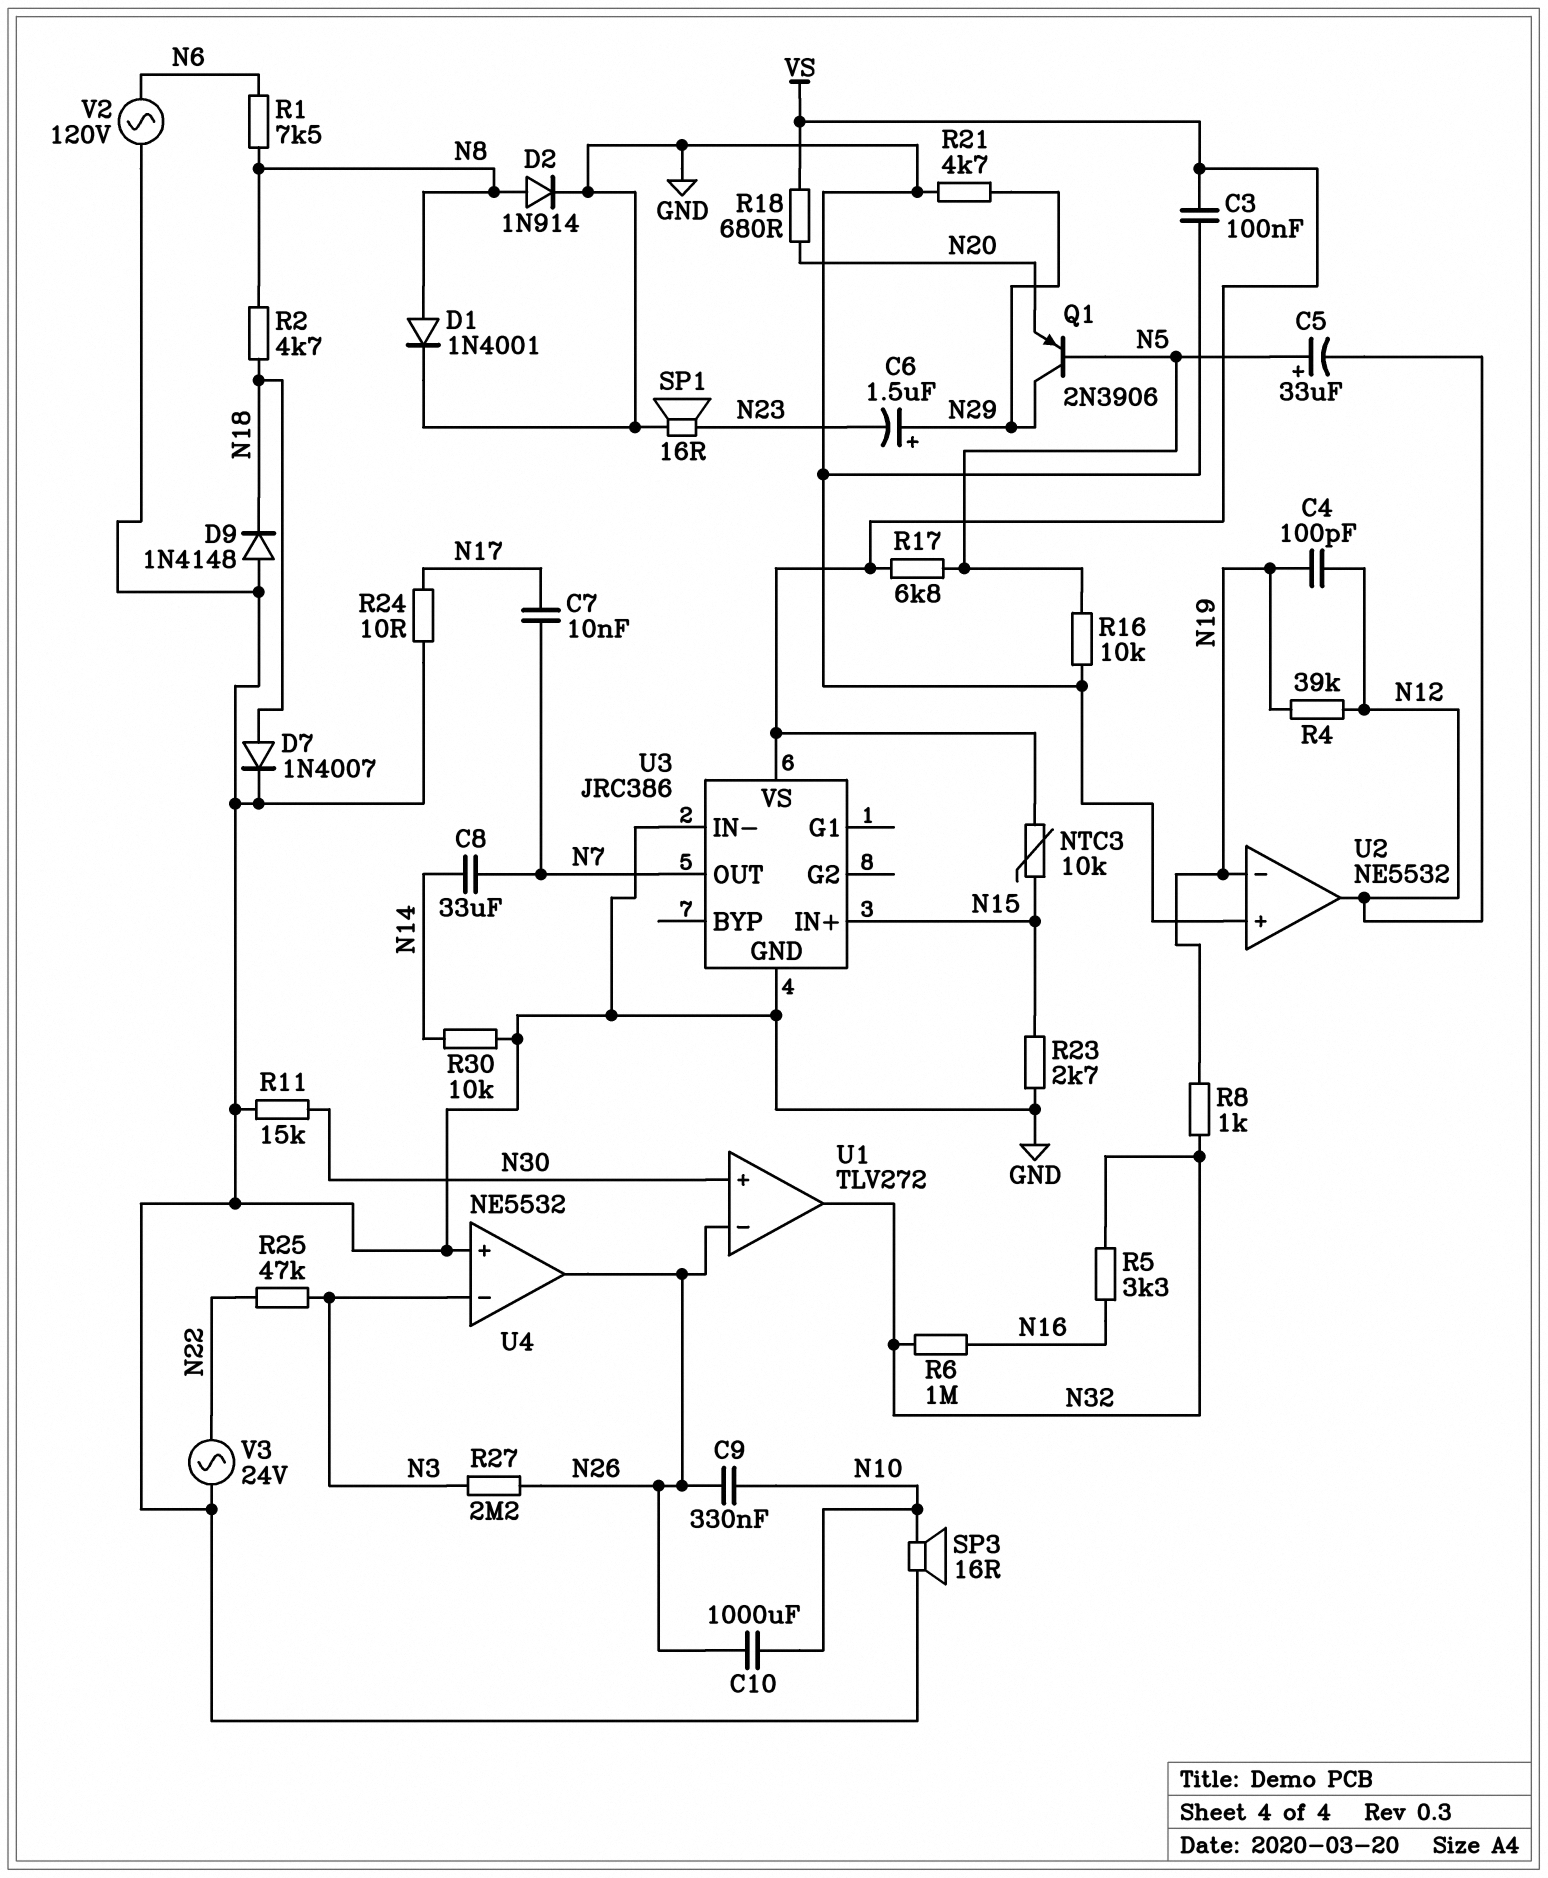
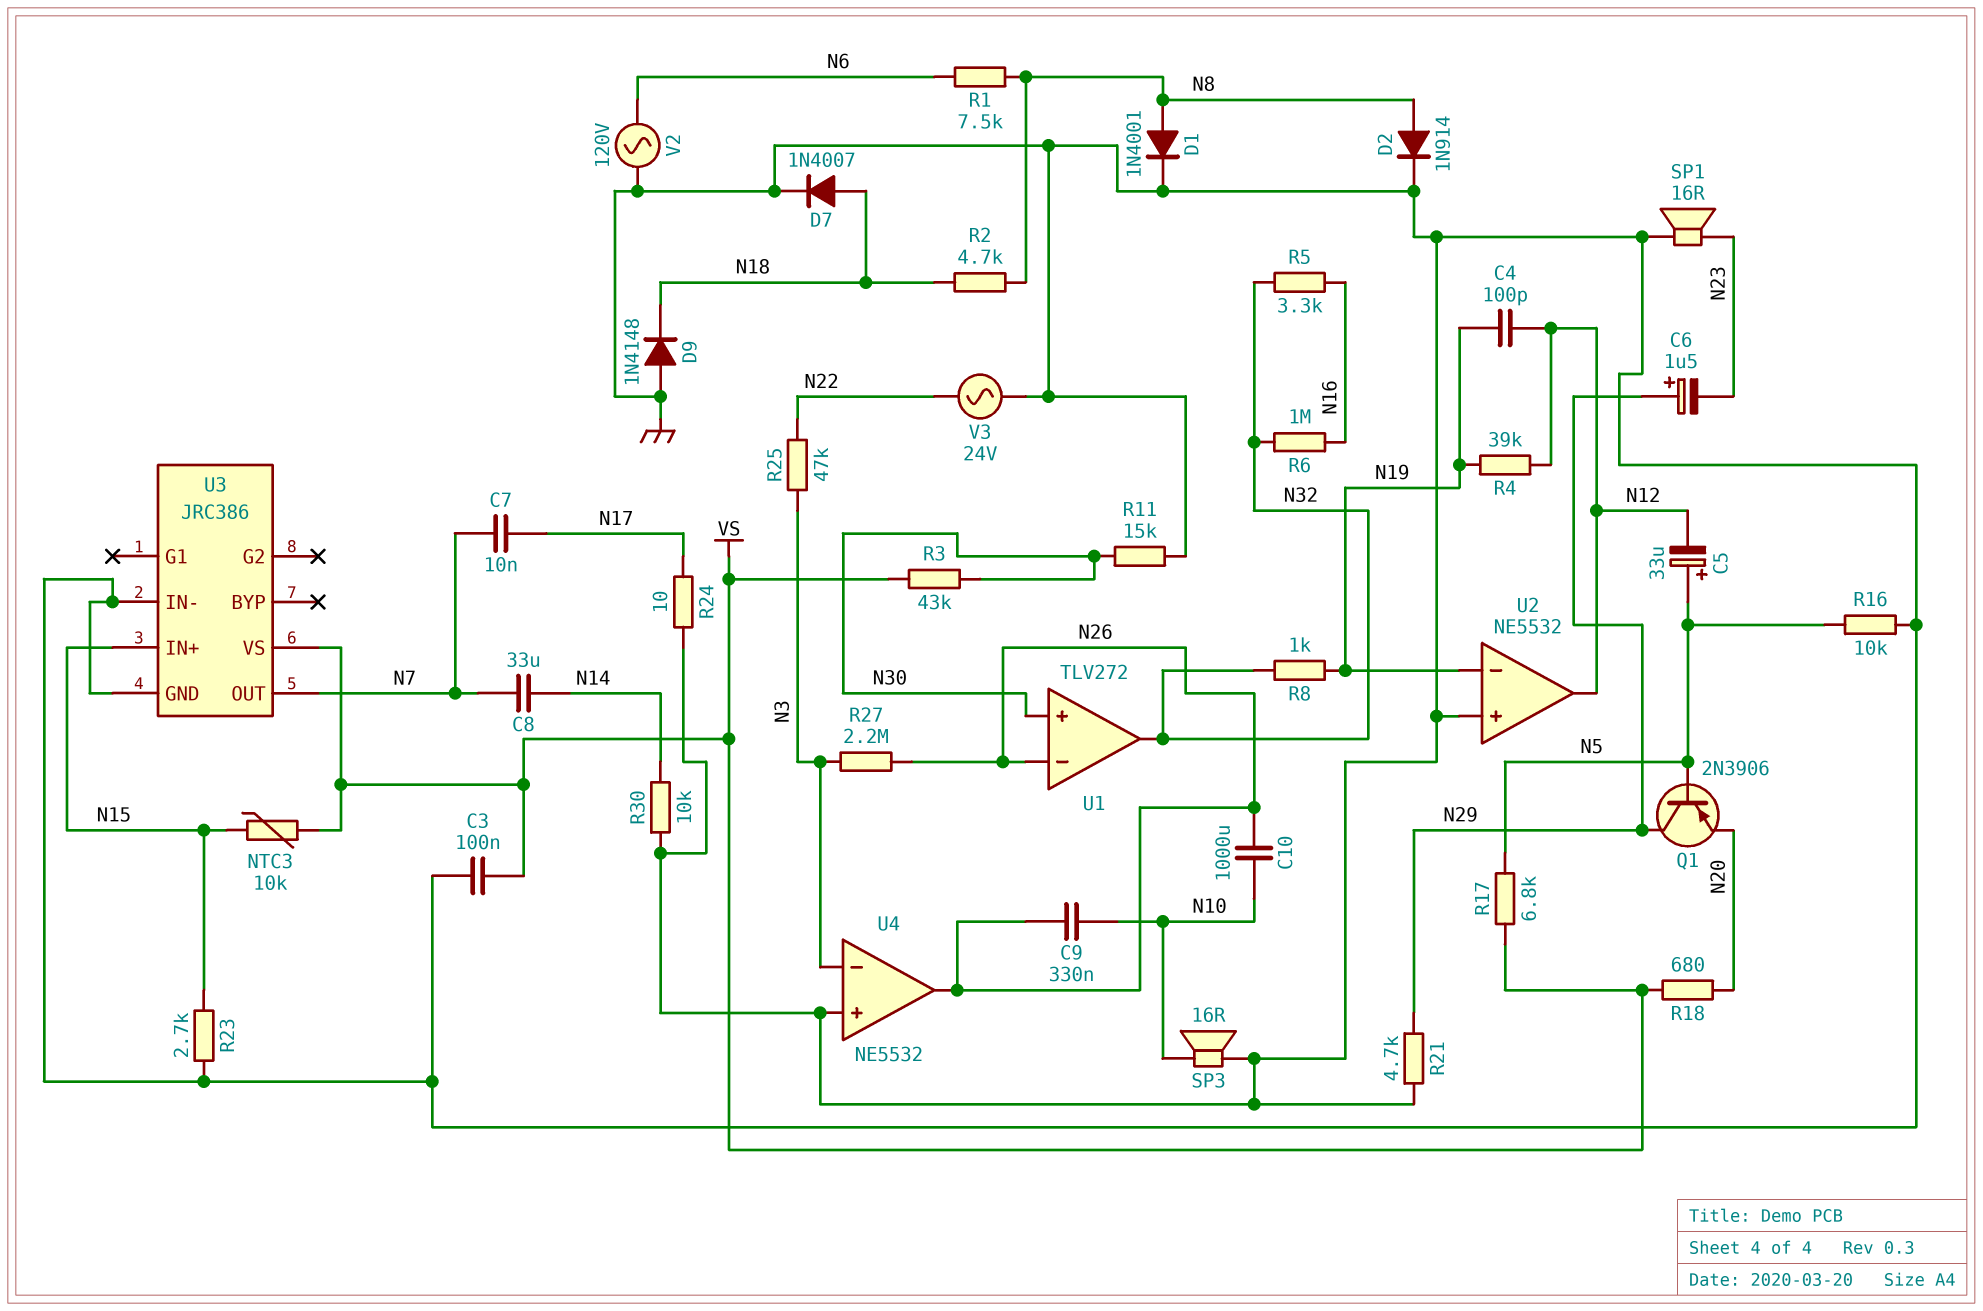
R3: none -> 43k (N30, VS)

